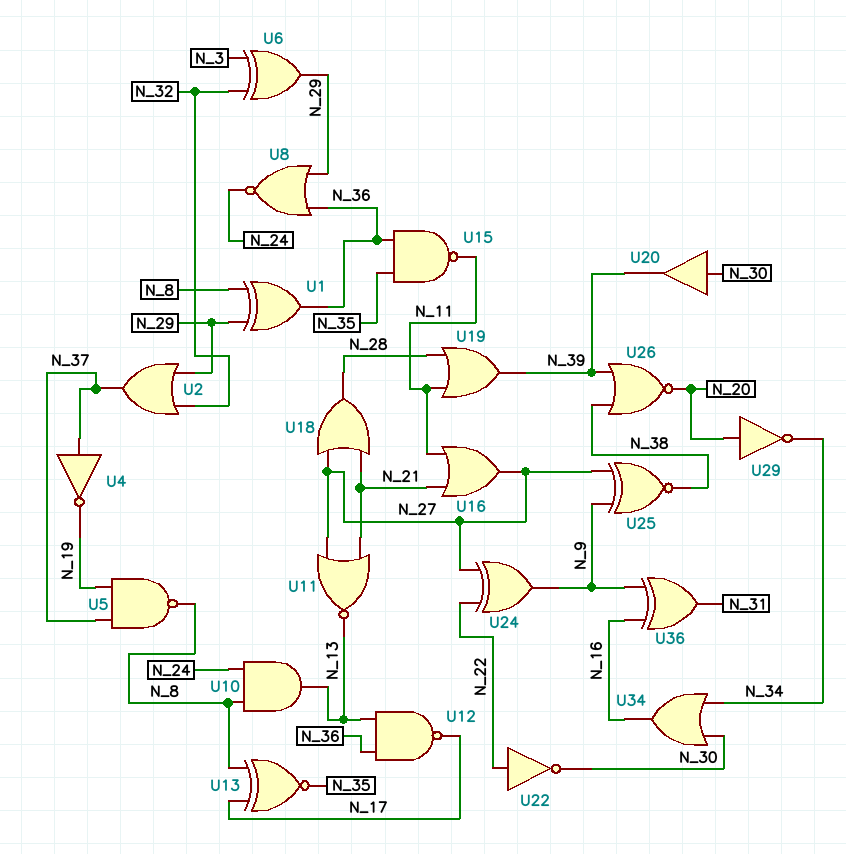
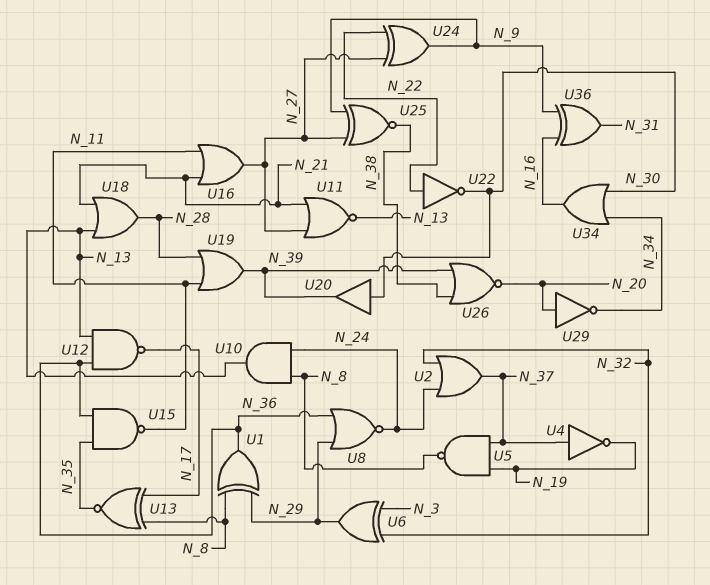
U2: OR (in N_29, in N_32, out N_37) -> OR (in N_24, in N_32, out N_37)
U18: OR (in N_21, in N_27, out N_28) -> OR (in N_13, in N_21, out N_28)

